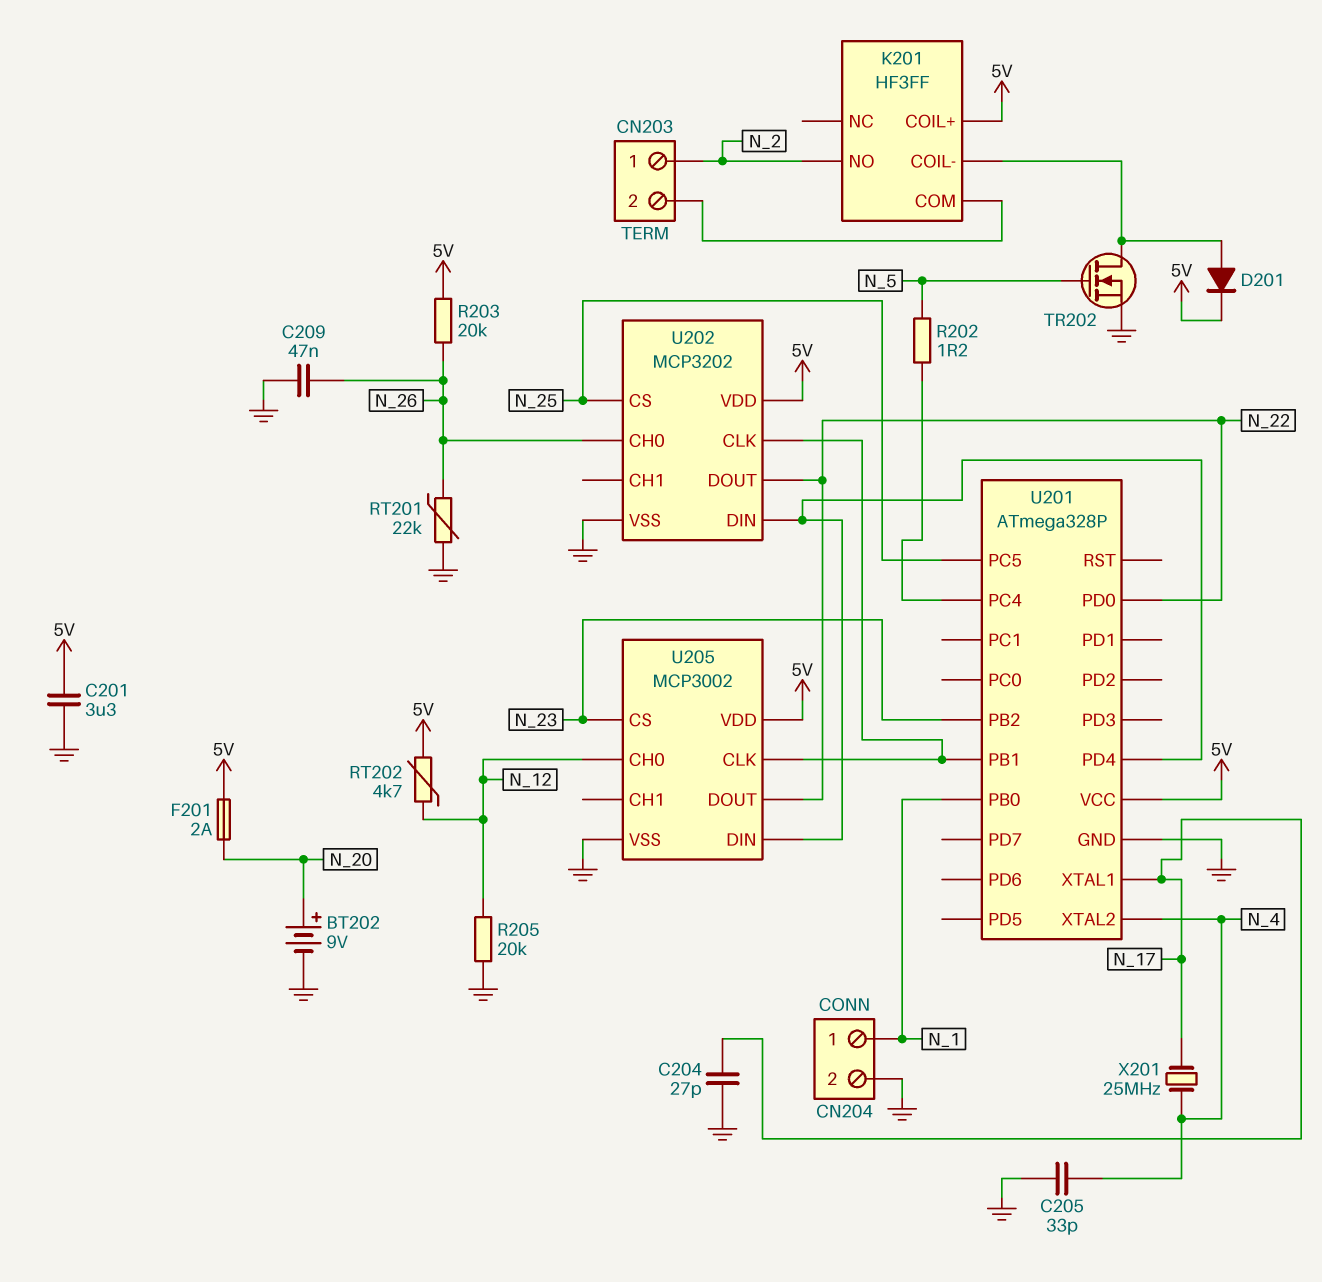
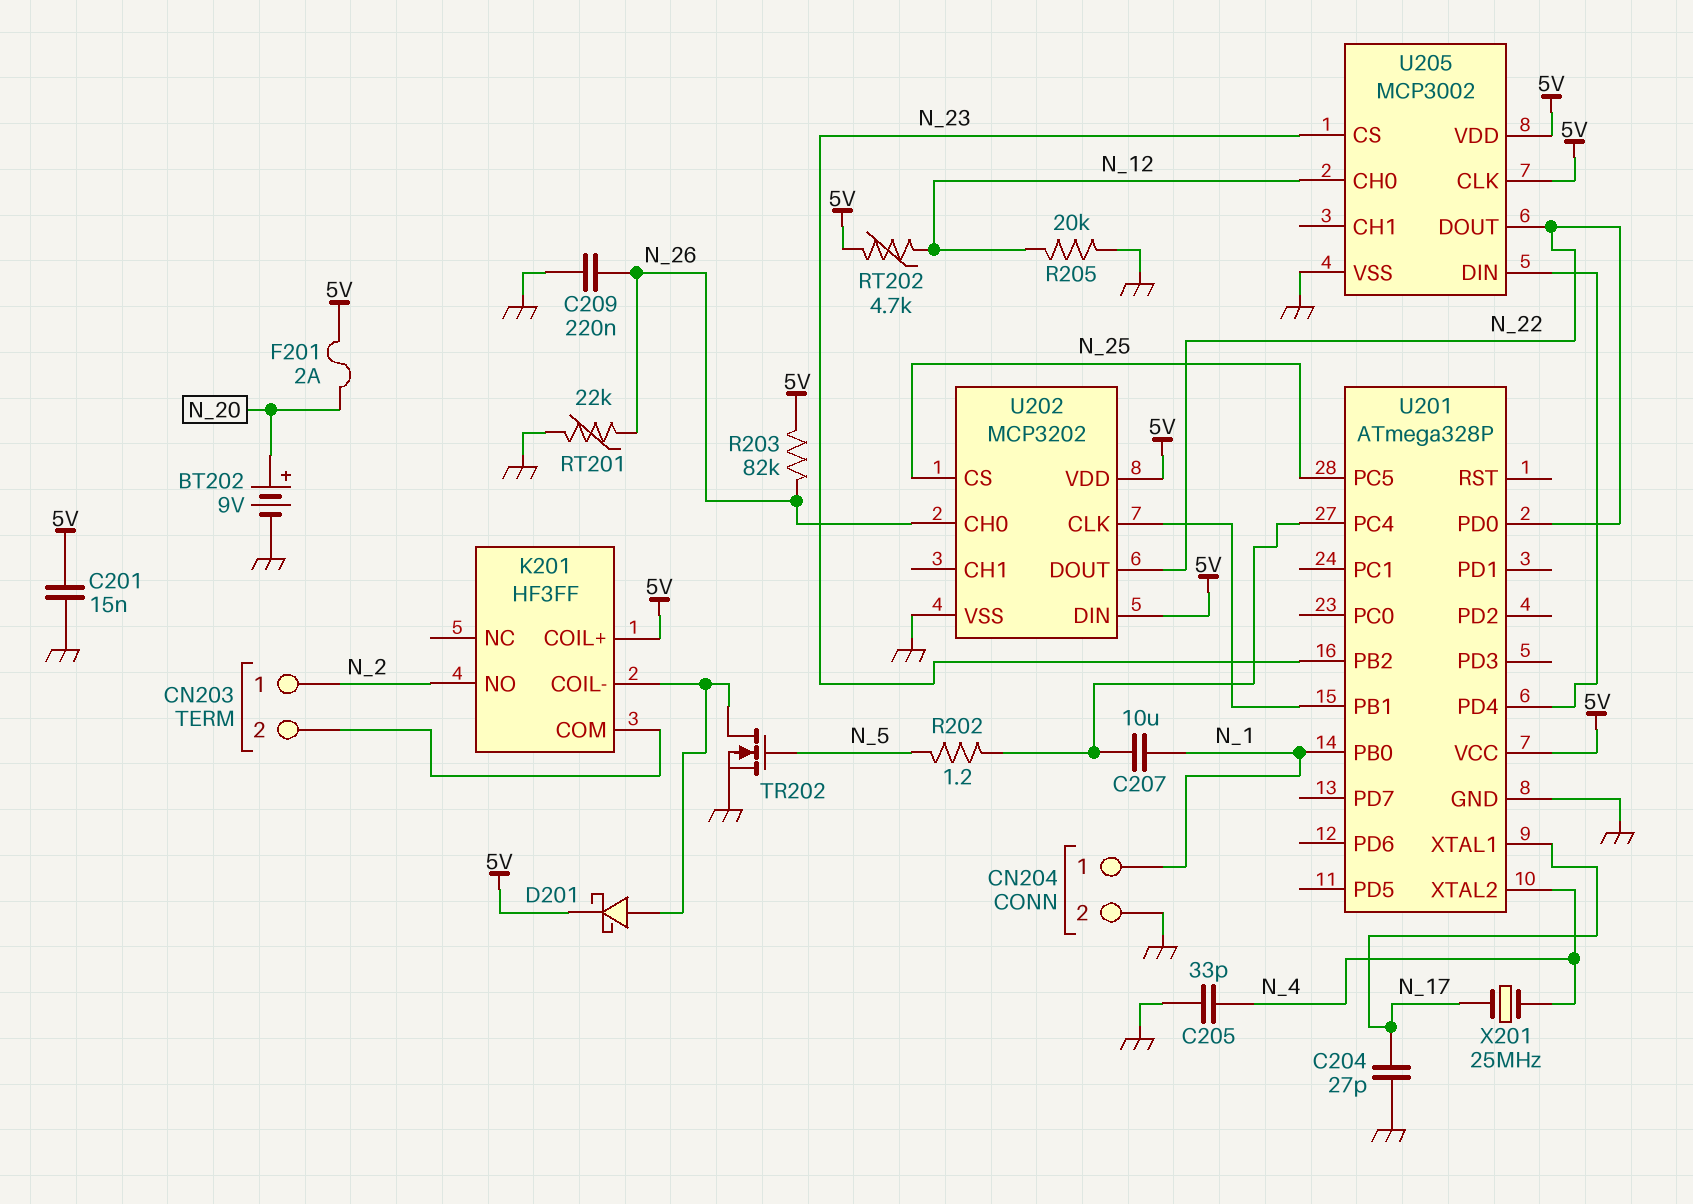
C201: 3.3uF (5V, GND) -> 15nF (5V, GND)
C207: none -> 10uF (N_1, U201/PC4)
C209: 47nF (GND, N_26) -> 220nF (GND, N_26)
D201: diode (A K201/COIL-, K 5V) -> schottky (A K201/COIL-, K 5V)
R203: 20k (5V, N_26) -> 82k (5V, N_26)
U202 pin DIN: U201/PD4 -> 5V
U205 pin CLK: U201/PB1 -> 5V

